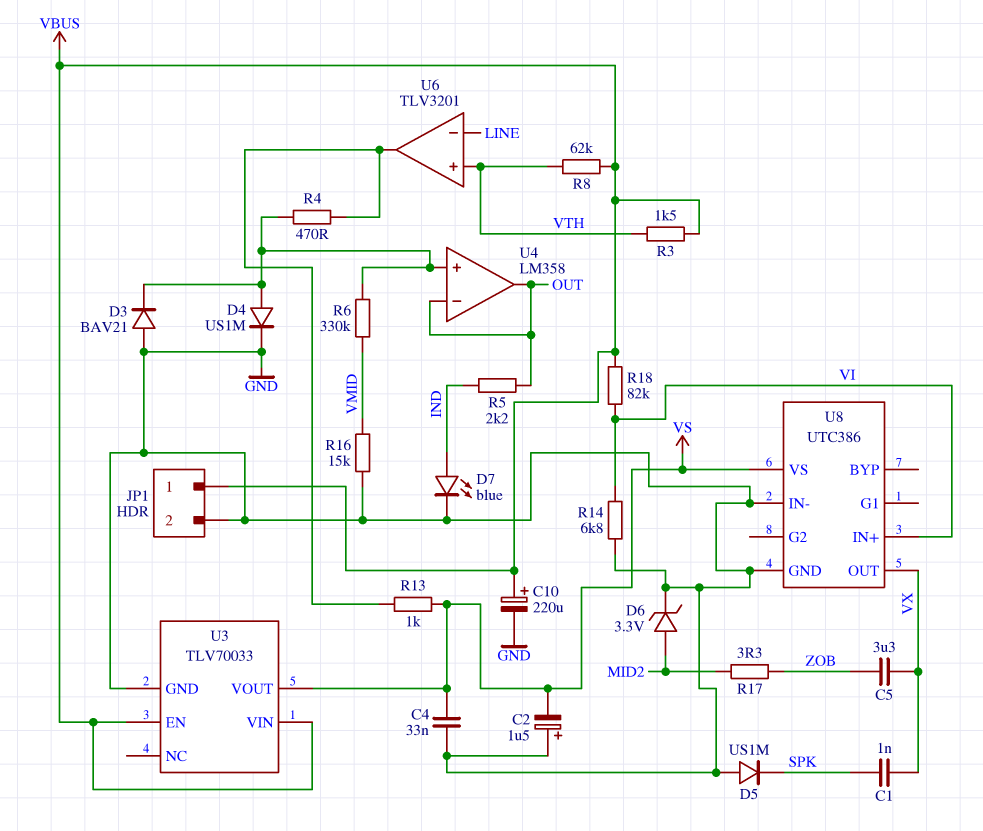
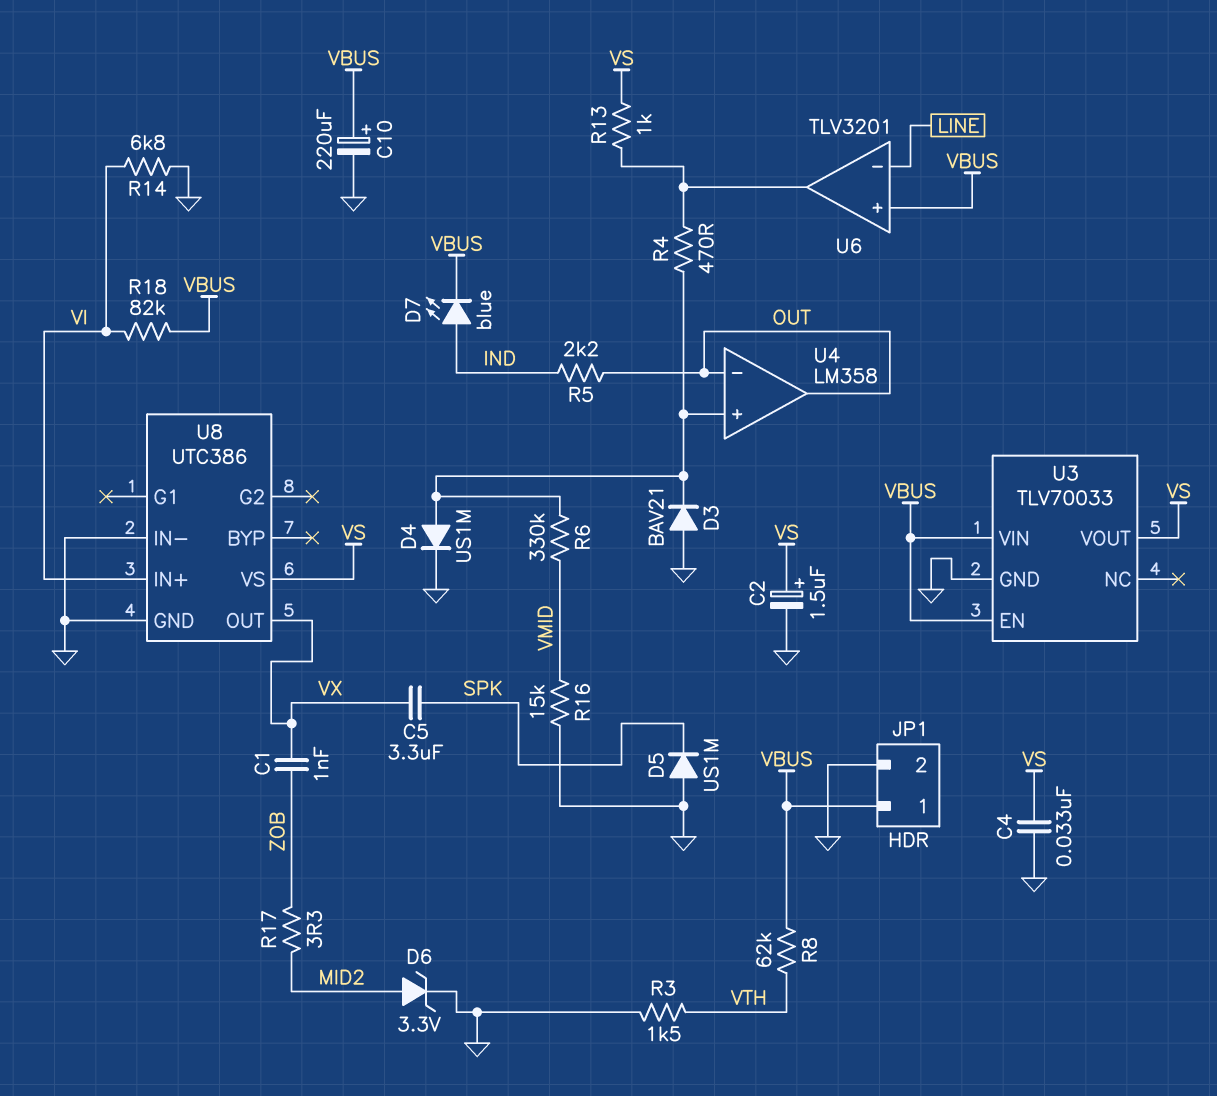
C1: 1nF (SPK, VX) -> 1nF (VX, ZOB)
C2: 1.5uF (plus GND, minus VS) -> 1.5uF (plus VS, minus GND)
C5: 3.3uF (VX, ZOB) -> 3.3uF (SPK, VX)
D7: LED blue (A IND, K GND) -> LED blue (A IND, K VBUS)
R3: 1.5k (VBUS, VTH) -> 1.5k (GND, VTH)
U6 pin in+: VTH -> VBUS

